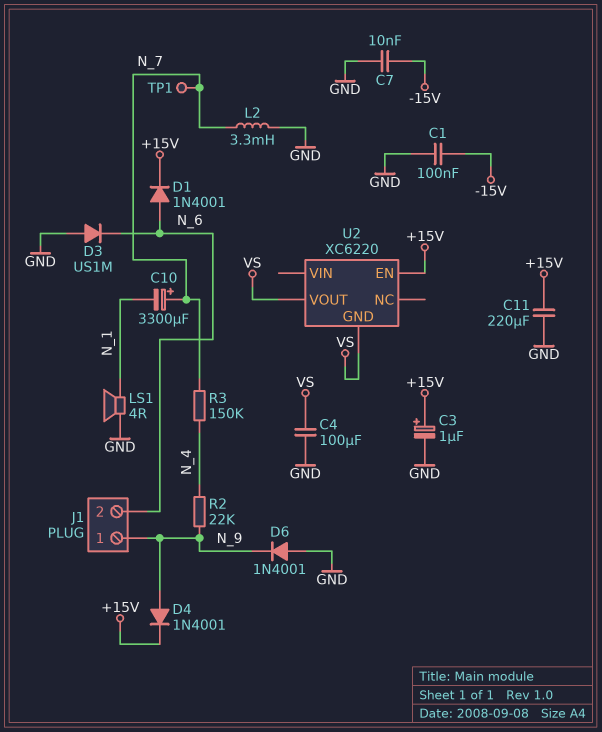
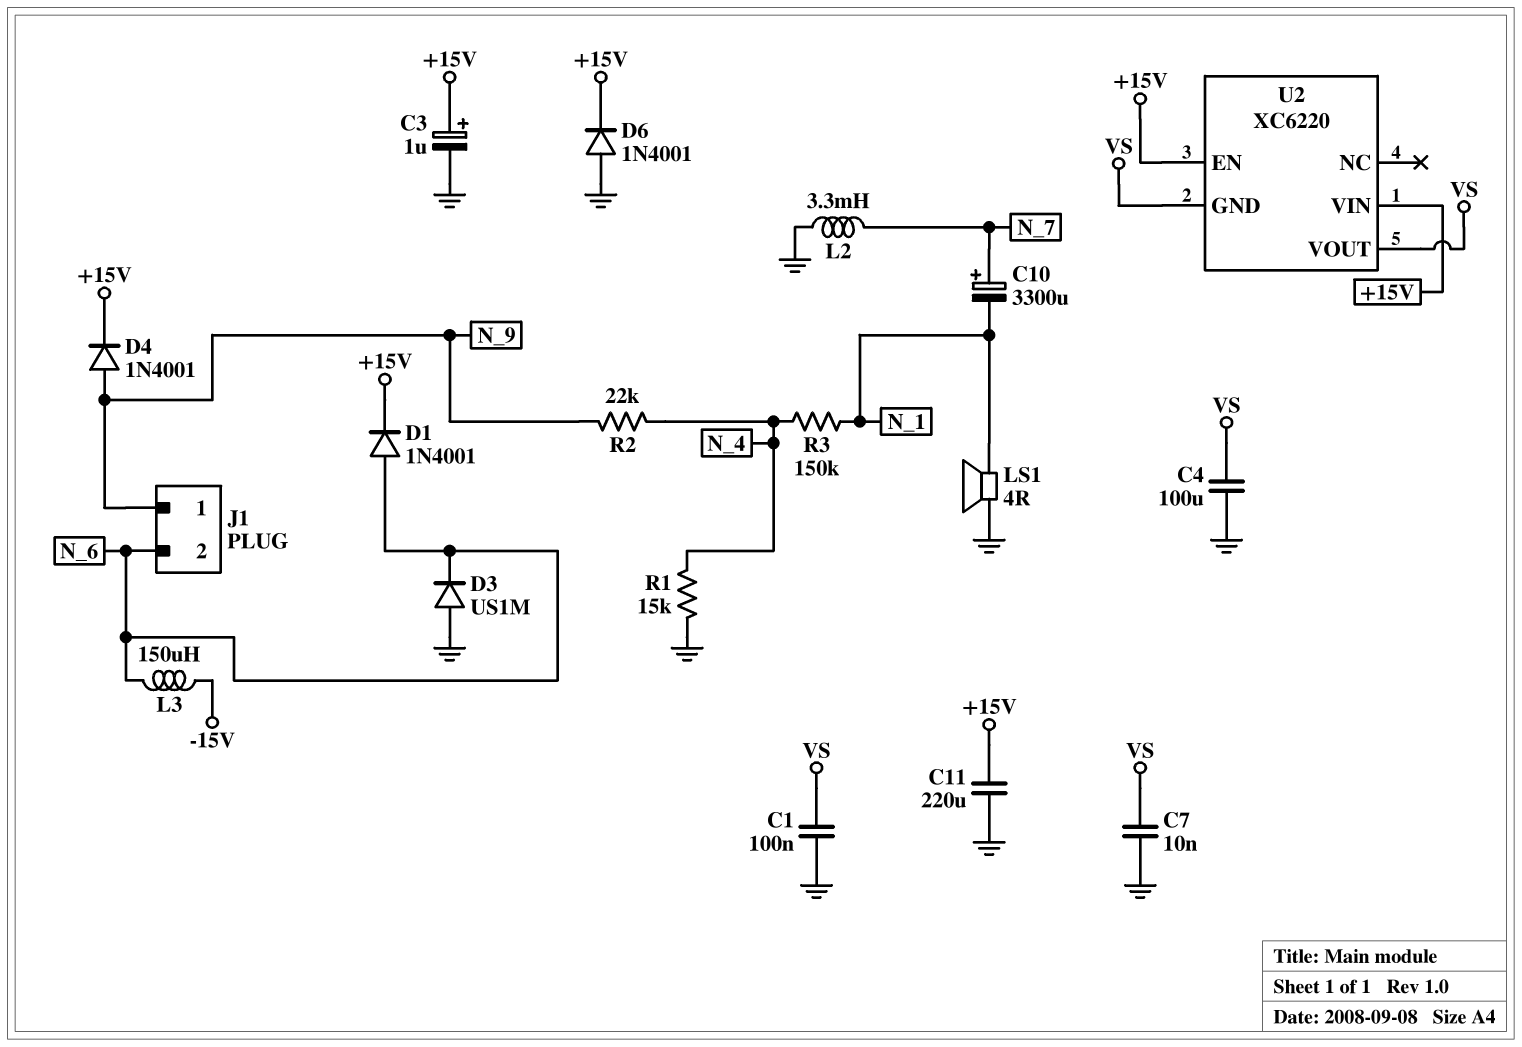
C1: 100nF (-15V, GND) -> 100nF (GND, VS)
C7: 10nF (-15V, GND) -> 10nF (GND, VS)
D6: diode 1N4001 (A GND, K N_9) -> diode 1N4001 (A GND, K +15V)
L3: none -> 150uH (-15V, N_6)
R1: none -> 15k (GND, N_4)
R3: 150k (N_4, N_7) -> 150k (N_1, N_4)
TP1: test point (N_7) -> none
U2 pin VIN: none -> +15V

